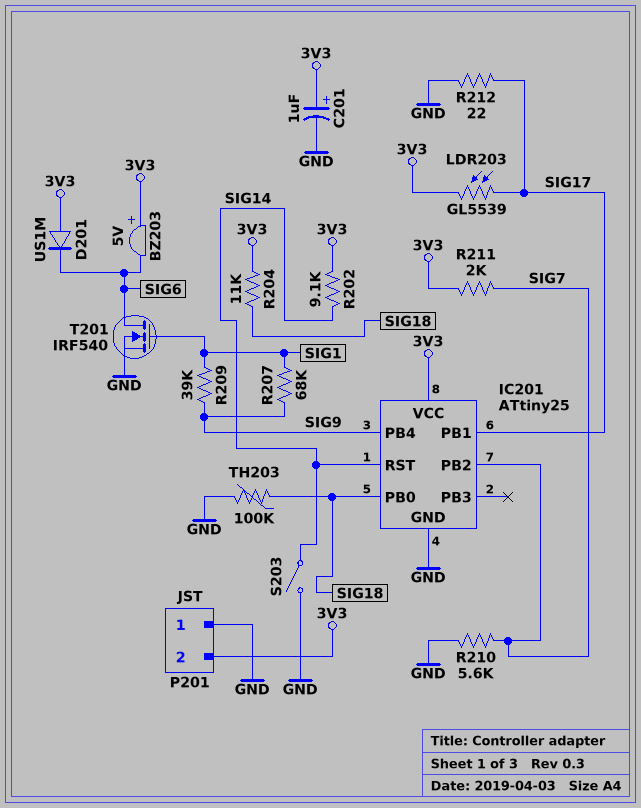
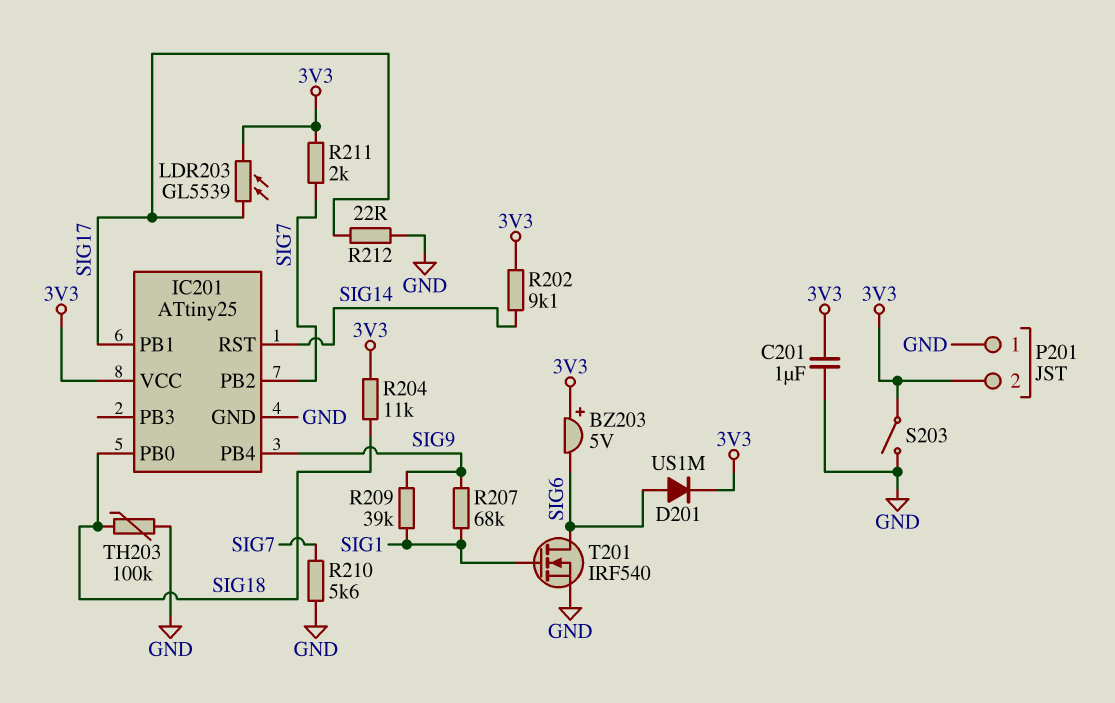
C201: 1uF (plus 3V3, minus GND) -> 1uF (3V3, GND)
D201: diode US1M (A 3V3, K SIG6) -> diode US1M (A SIG6, K 3V3)
S203: switch (GND, SIG14) -> switch (3V3, GND)

